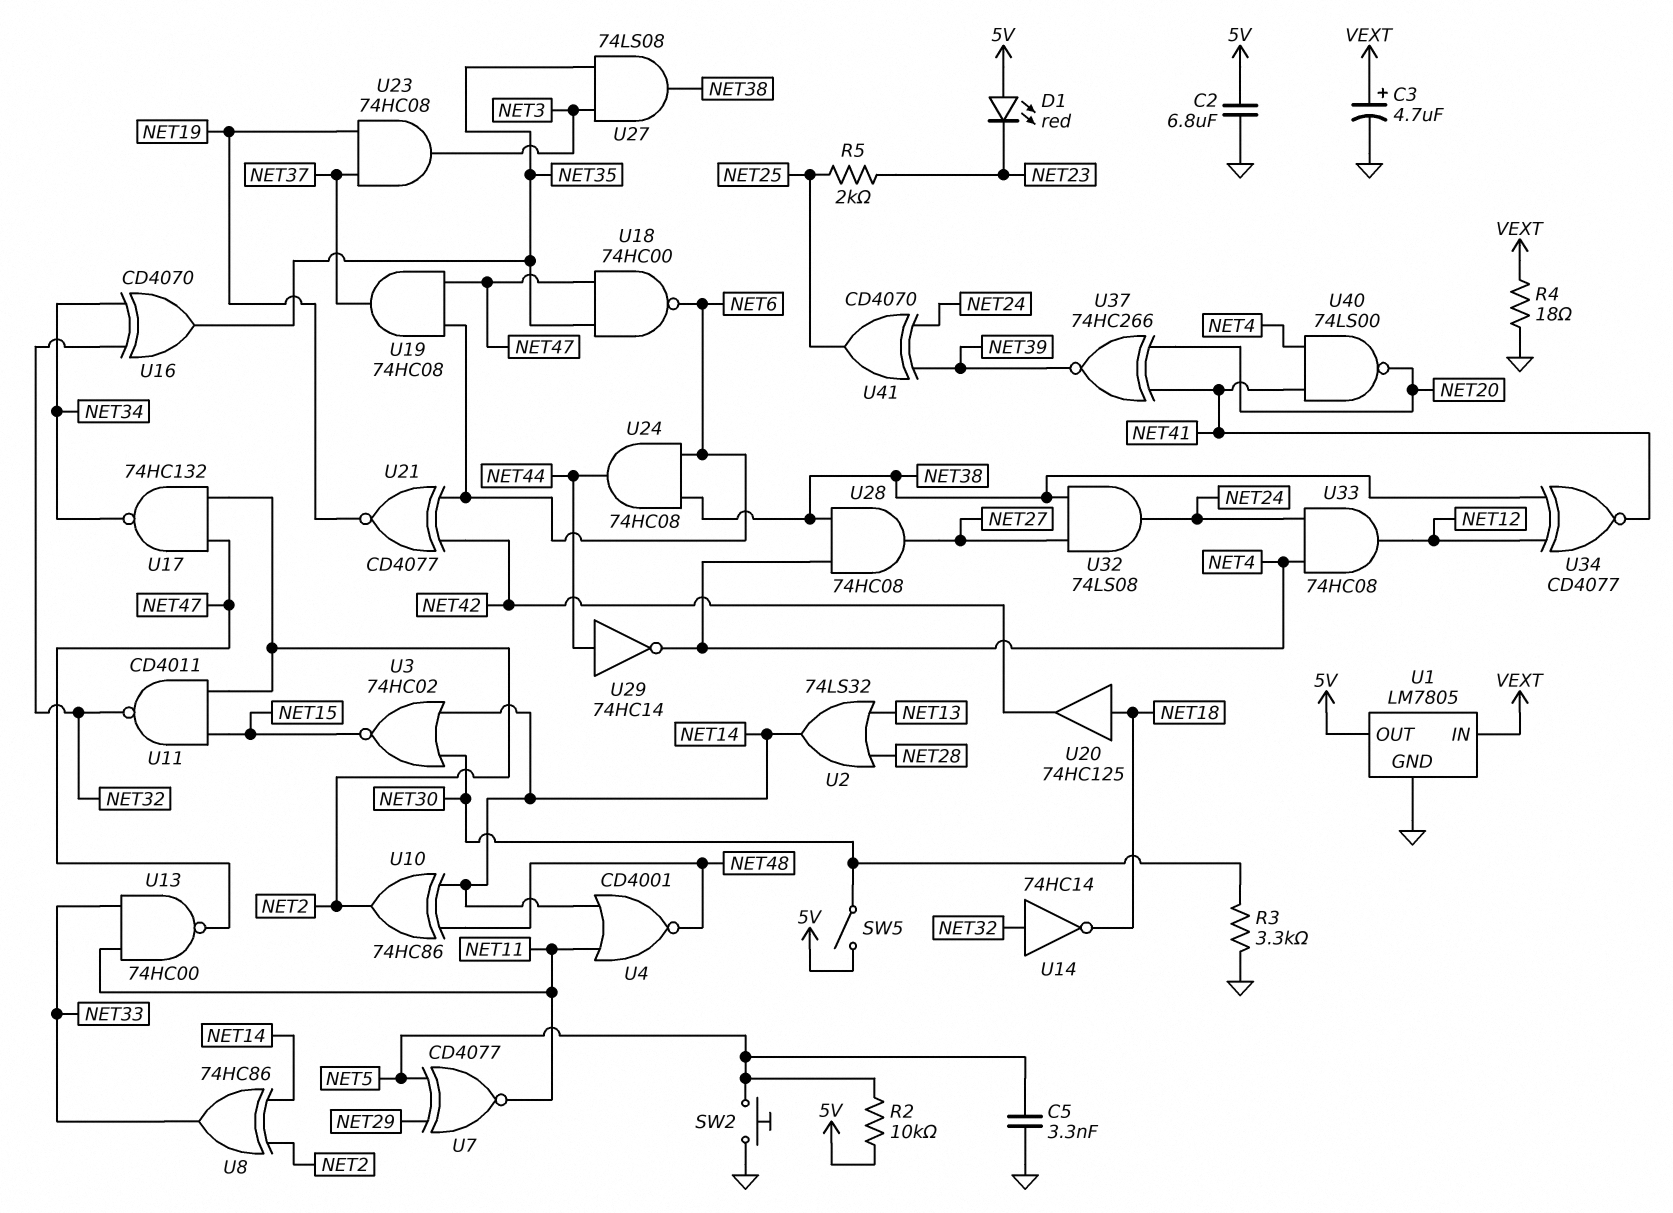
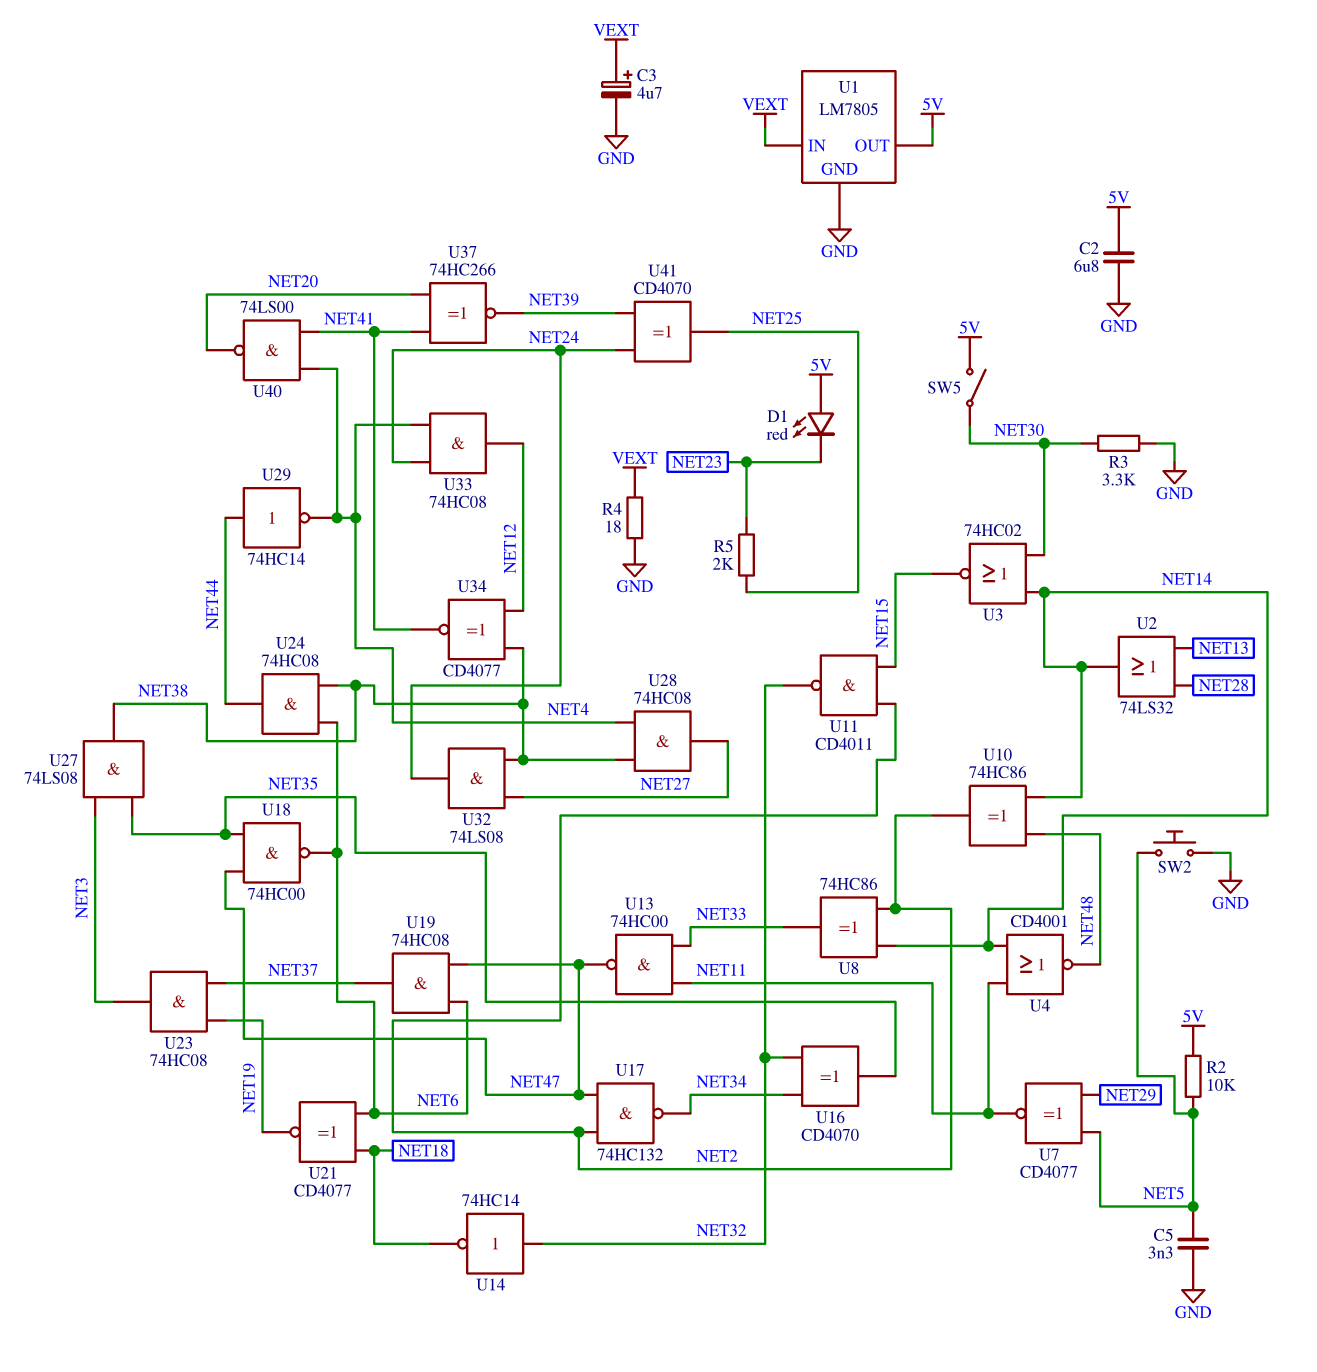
U20: buffer 74HC125 (in NET18, out NET42) -> none
U21: XNOR CD4077 (in NET6, in NET42, out NET19) -> XNOR CD4077 (in NET6, in NET18, out NET19)

